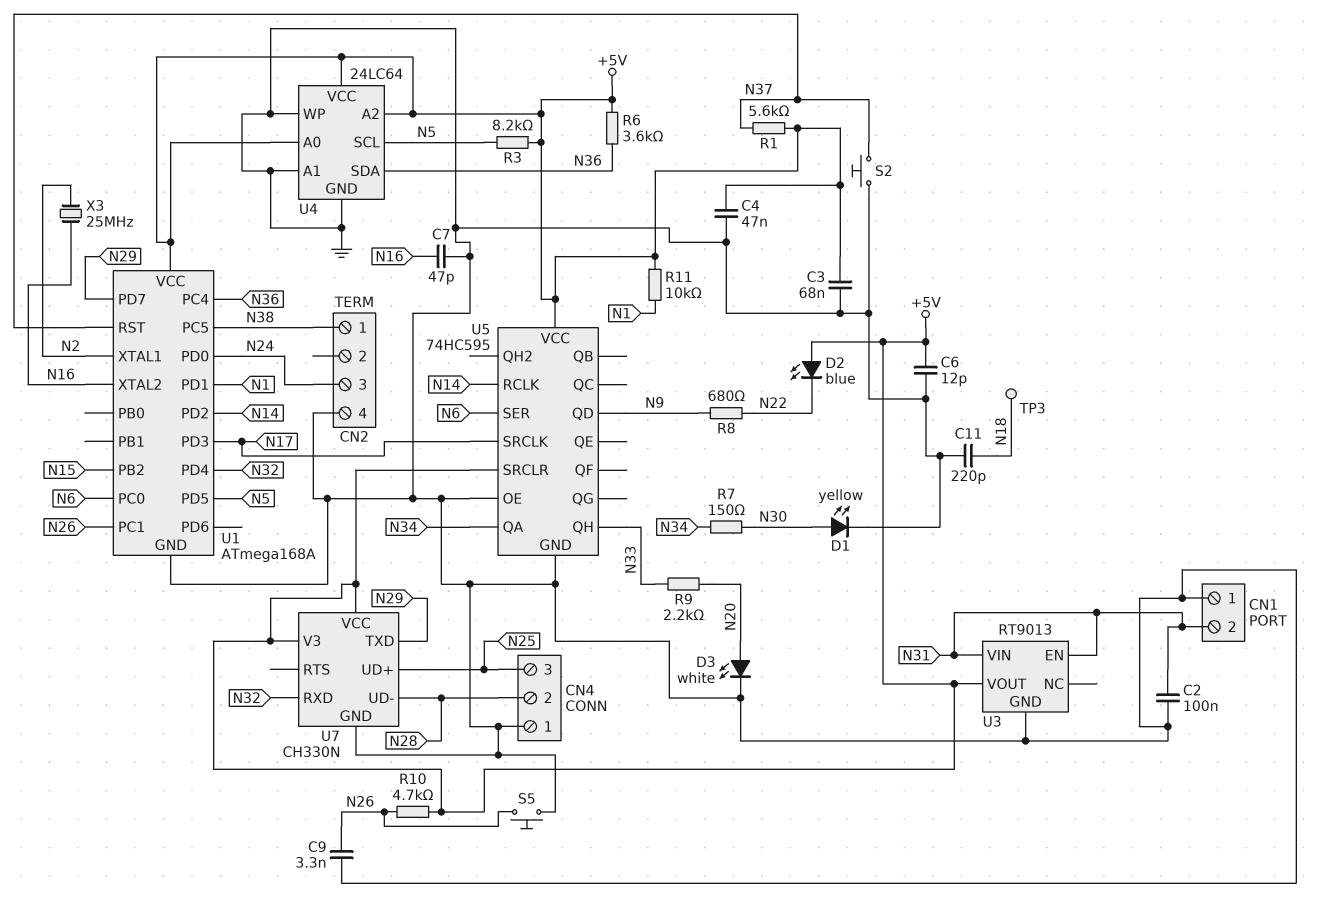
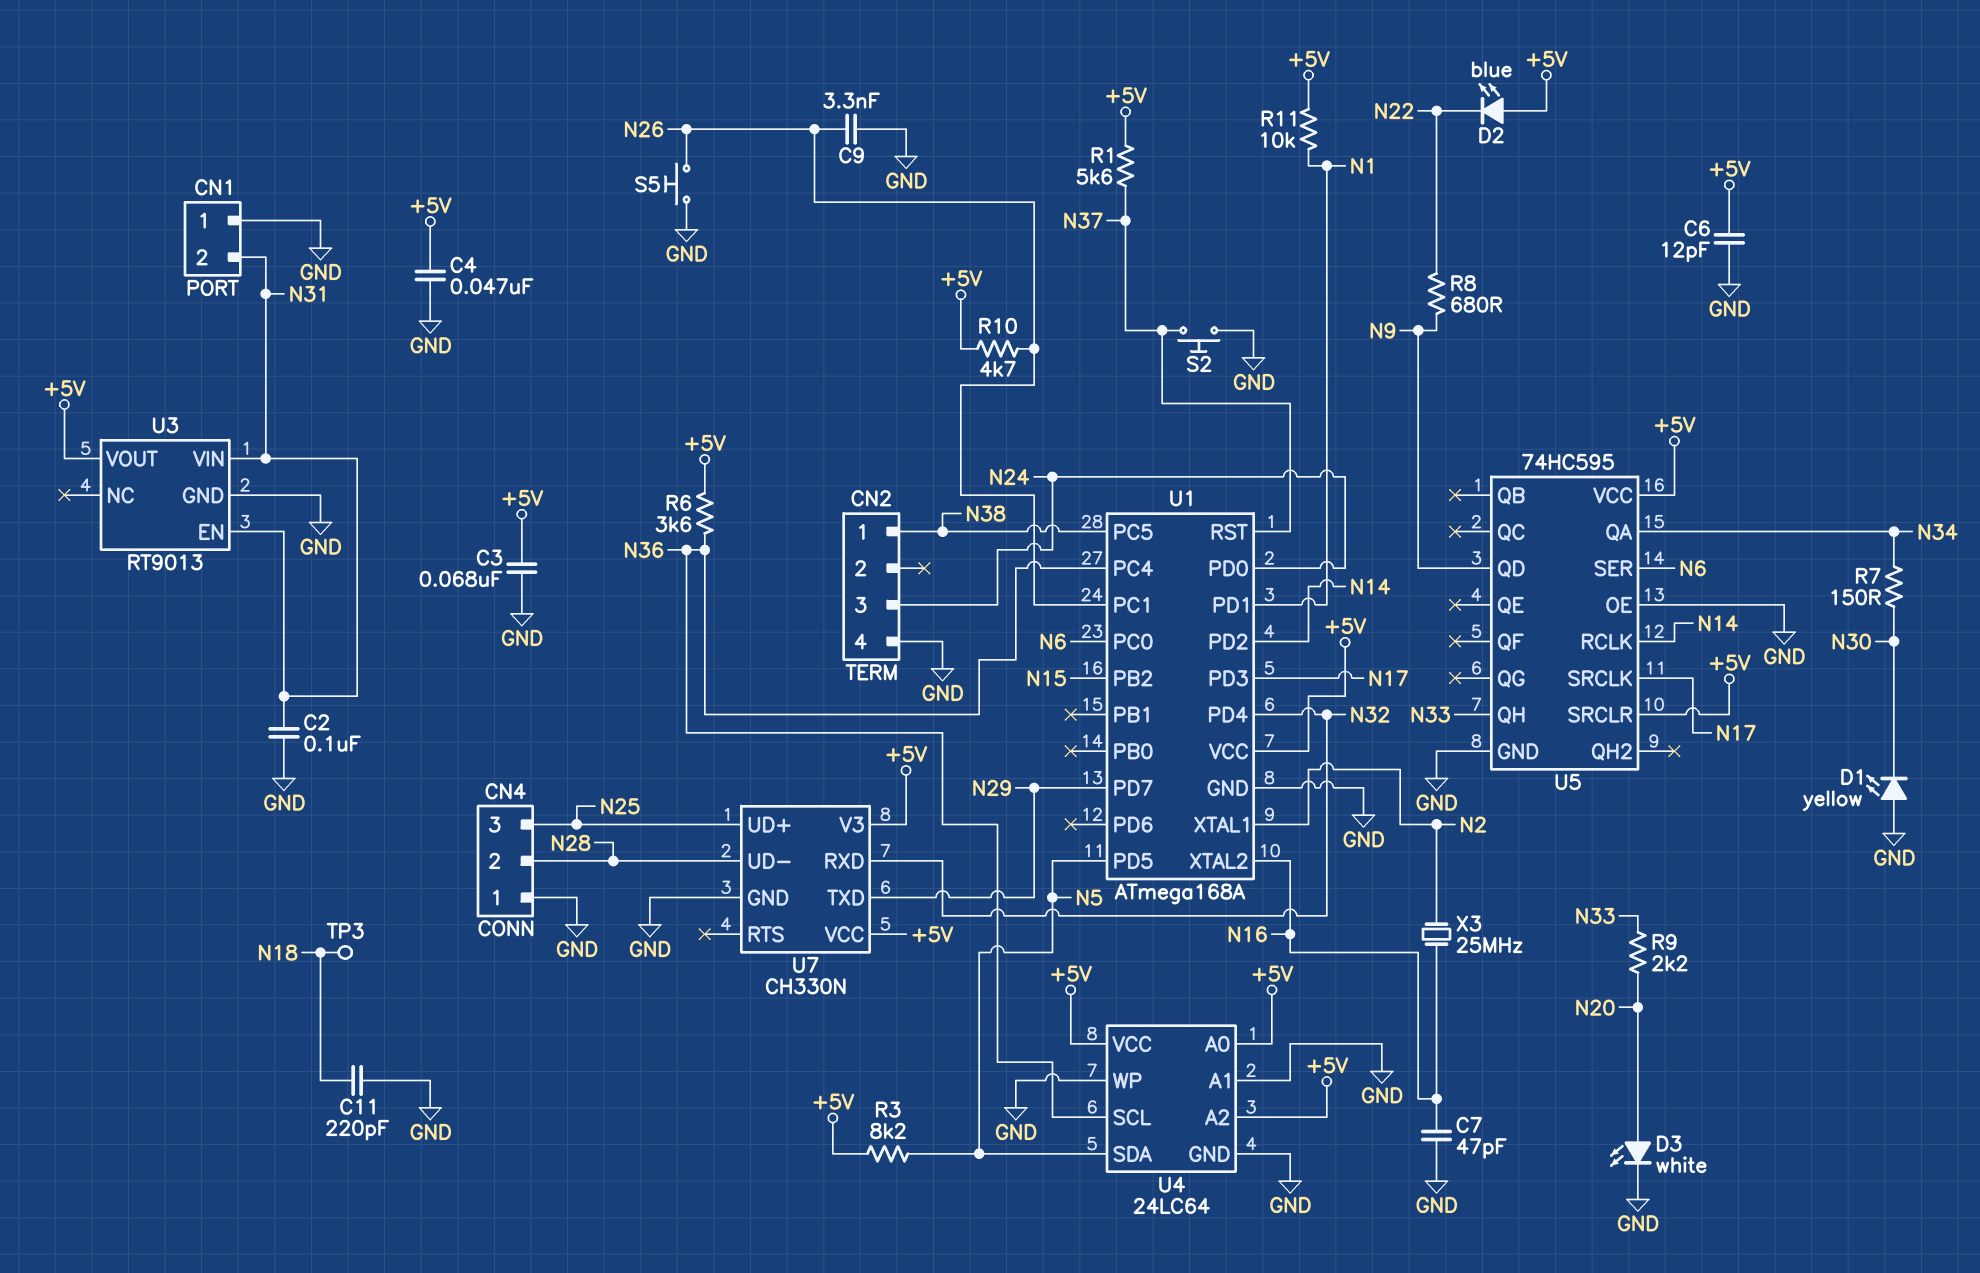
D1: LED yellow (A N30, K GND) -> LED yellow (A GND, K N30)
U4 pin SCL: N5 -> N36
U4 pin SDA: N36 -> N5

